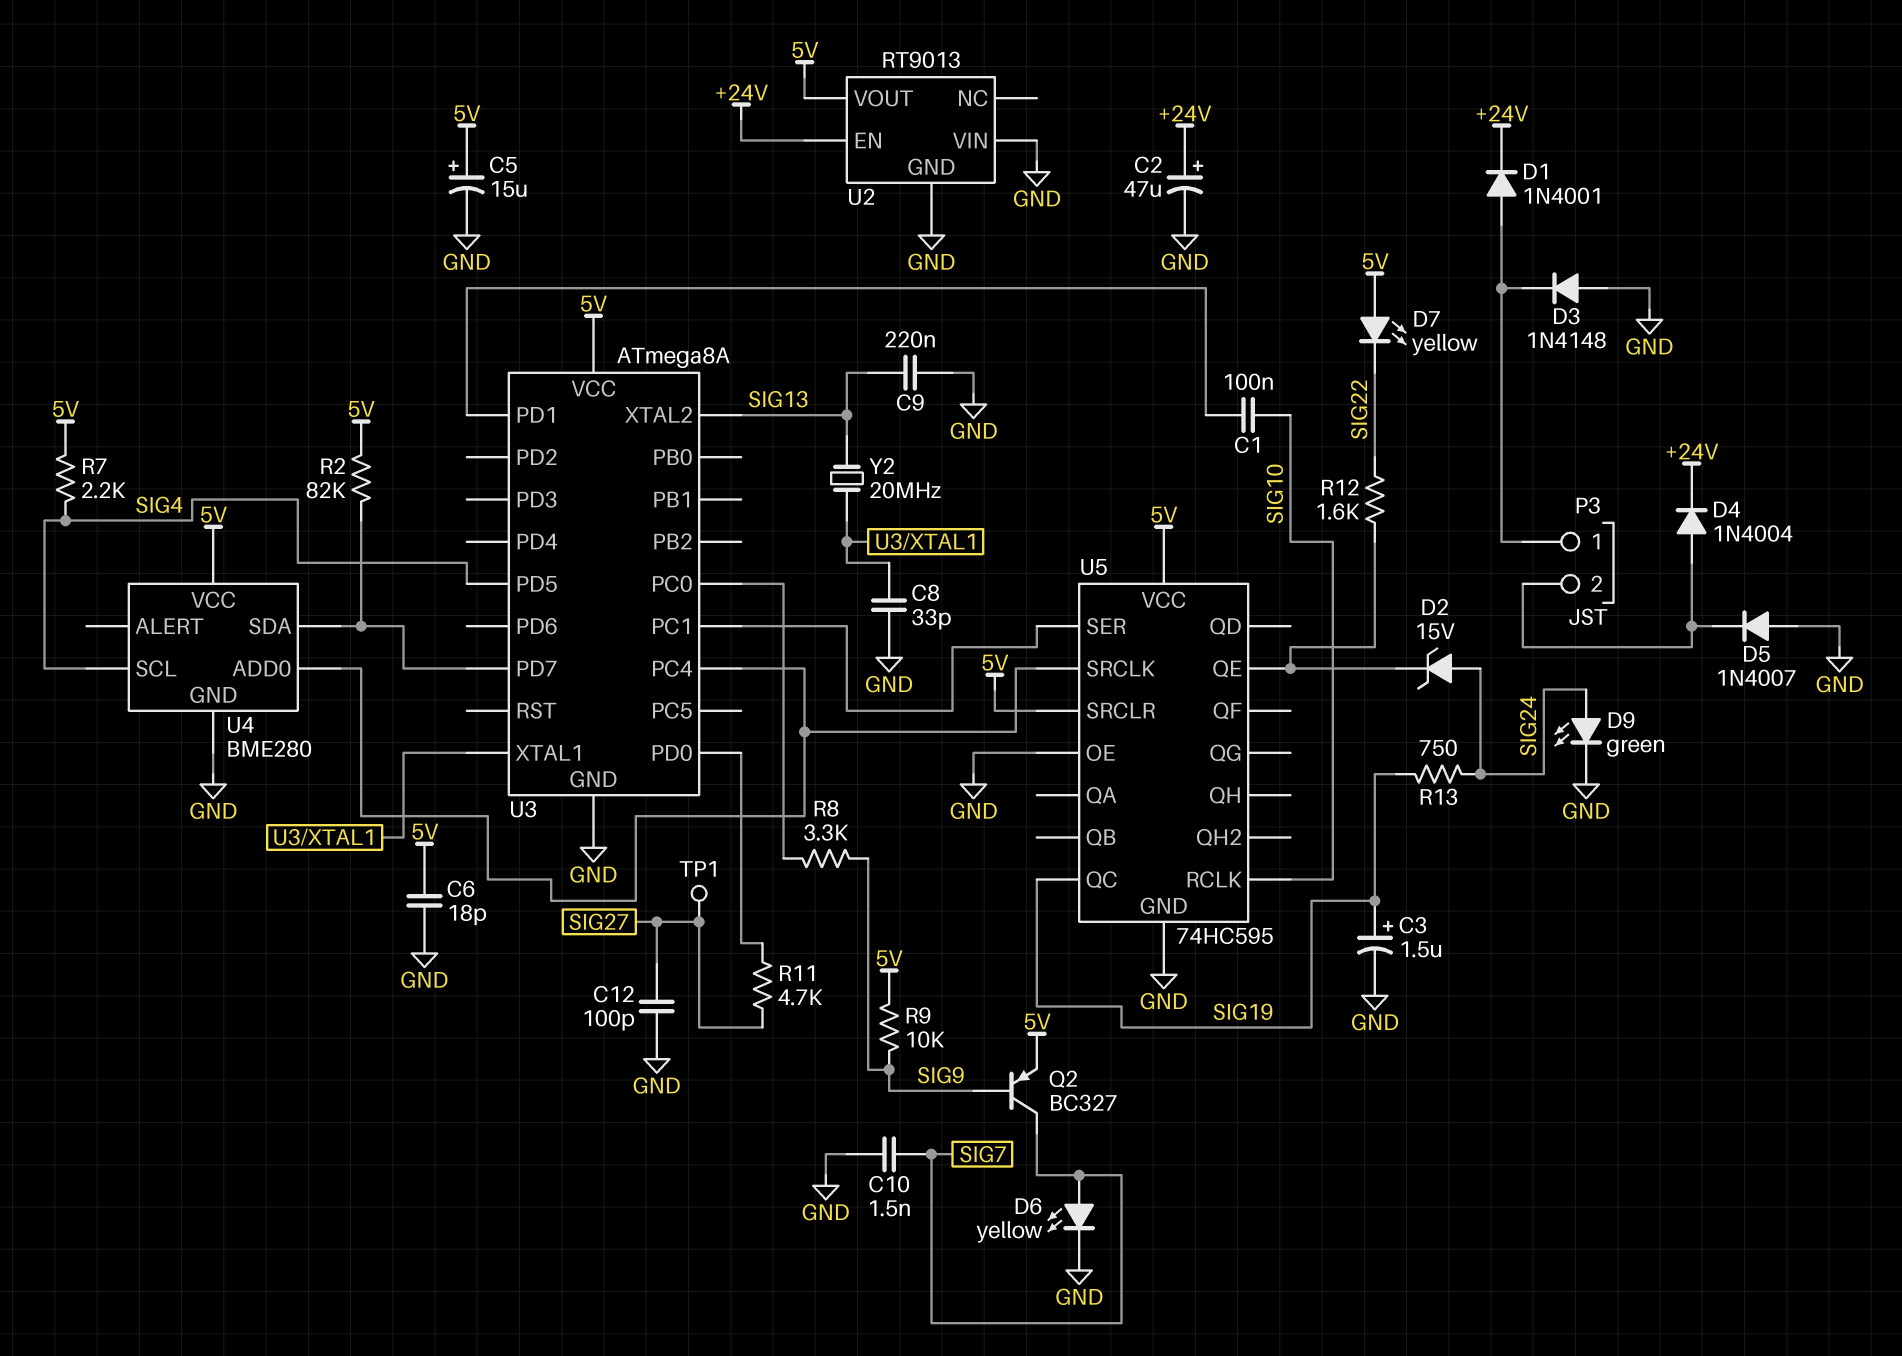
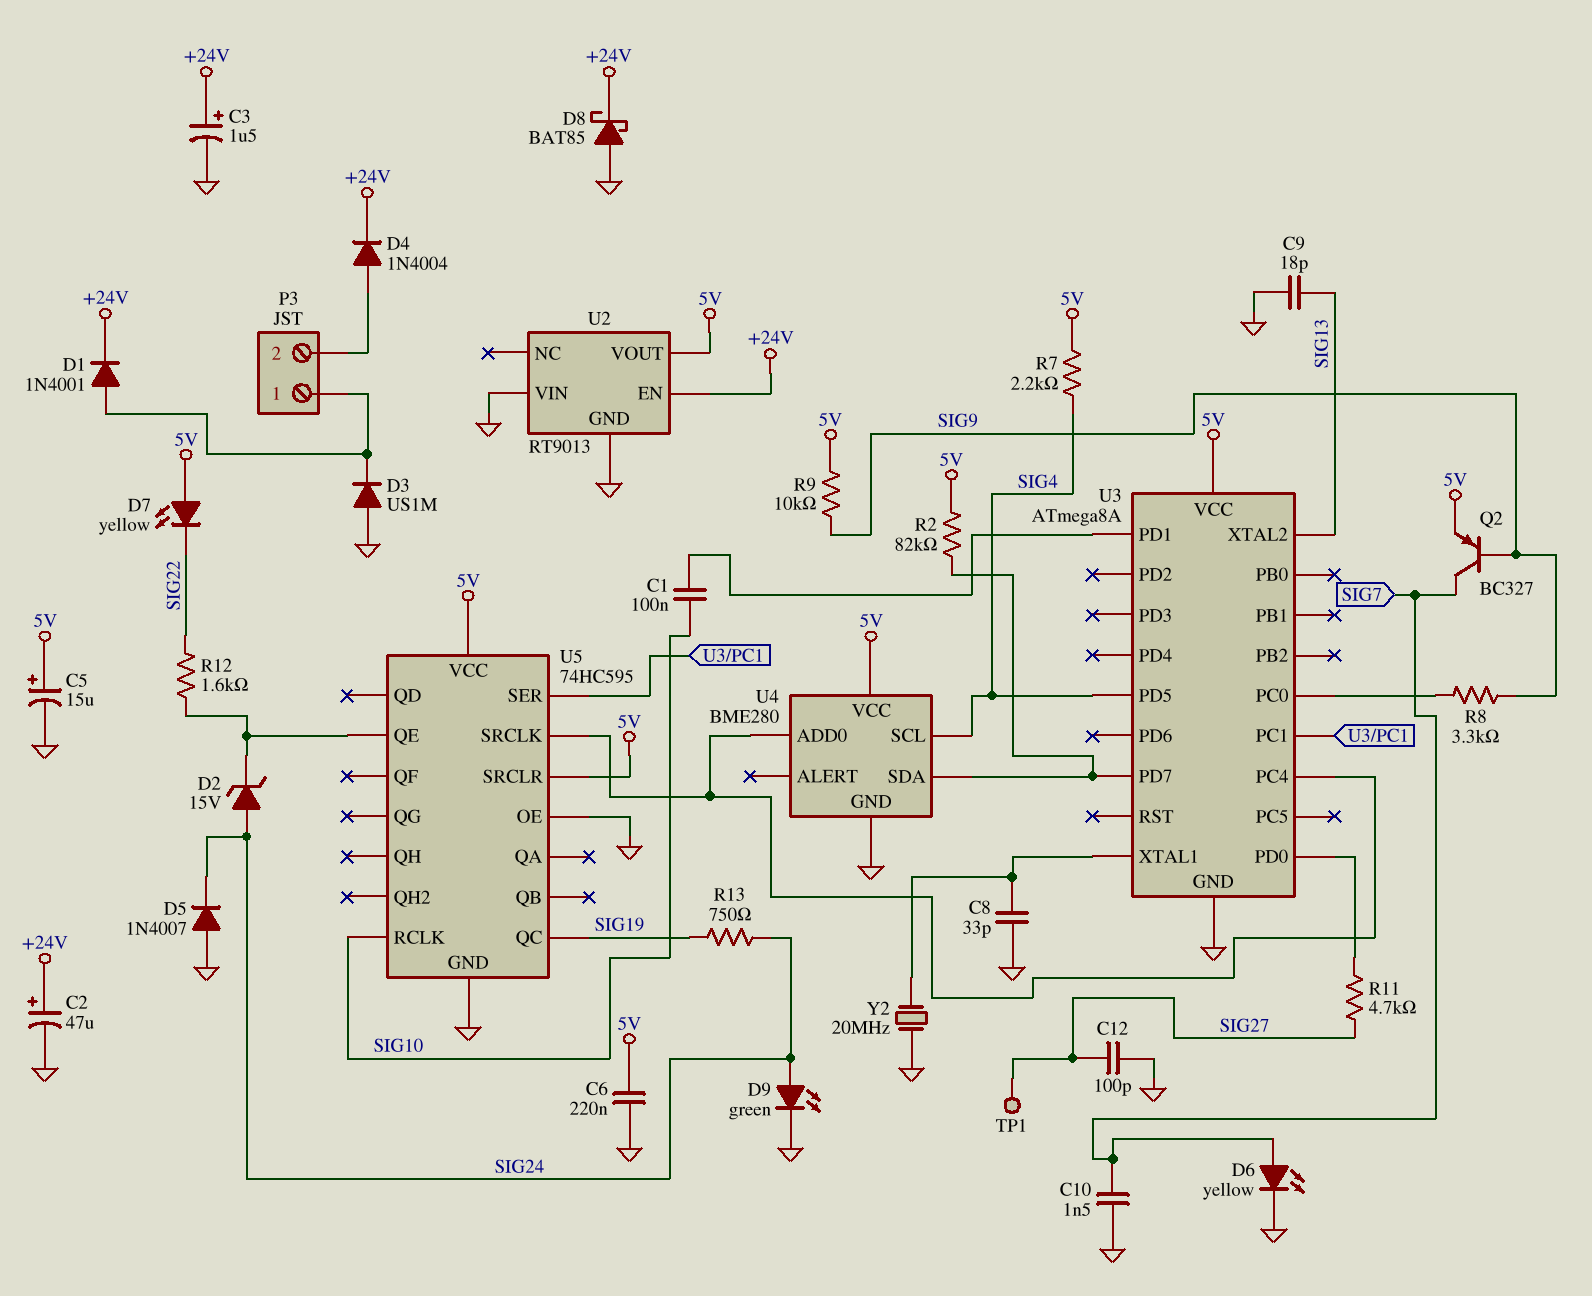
C3: 1.5uF (plus SIG19, minus GND) -> 1.5uF (plus +24V, minus GND)
C6: 18pF (5V, GND) -> 220nF (5V, GND)
C9: 220nF (GND, SIG13) -> 18pF (GND, SIG13)
D3: diode 1N4148 (A GND, K P3/1) -> diode US1M (A GND, K P3/1)
D5: diode 1N4007 (A GND, K P3/2) -> diode 1N4007 (A GND, K SIG24)
D8: none -> schottky BAT85 (A GND, K +24V)
Y2: 20MHz (SIG13, U3/XTAL1) -> 20MHz (GND, U3/XTAL1)

